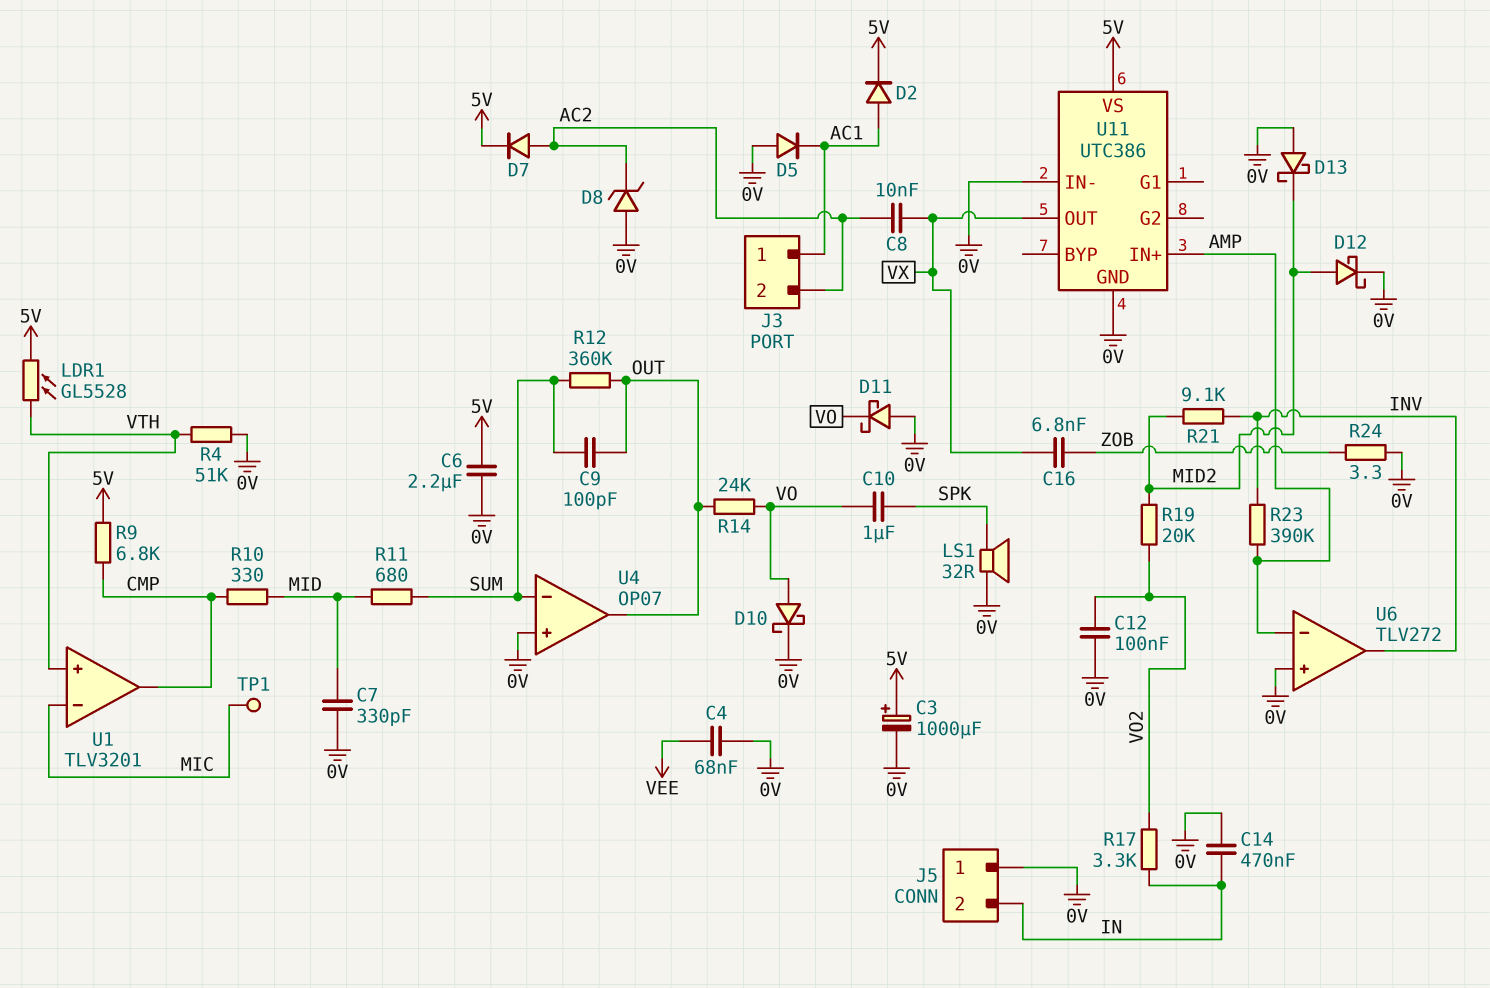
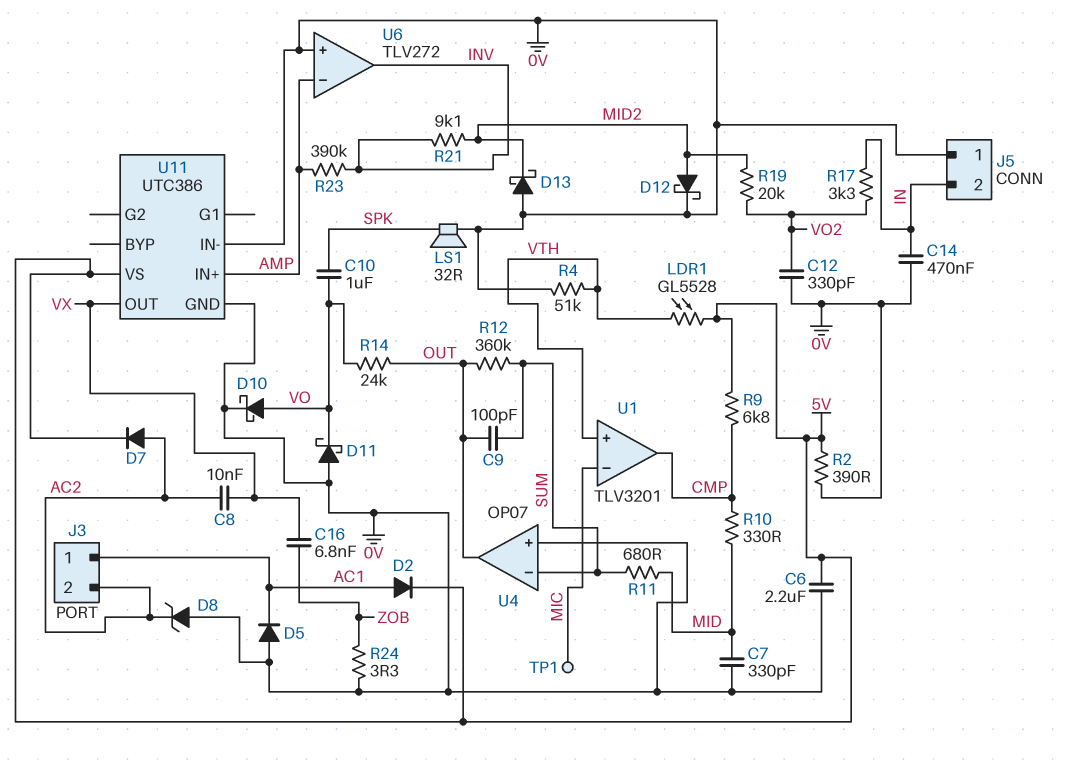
C3: 1000uF (plus 5V, minus 0V) -> none
C4: 68nF (0V, VEE) -> none
C12: 100nF (0V, VO2) -> 330pF (0V, VO2)
R2: none -> 390 (0V, 5V)

